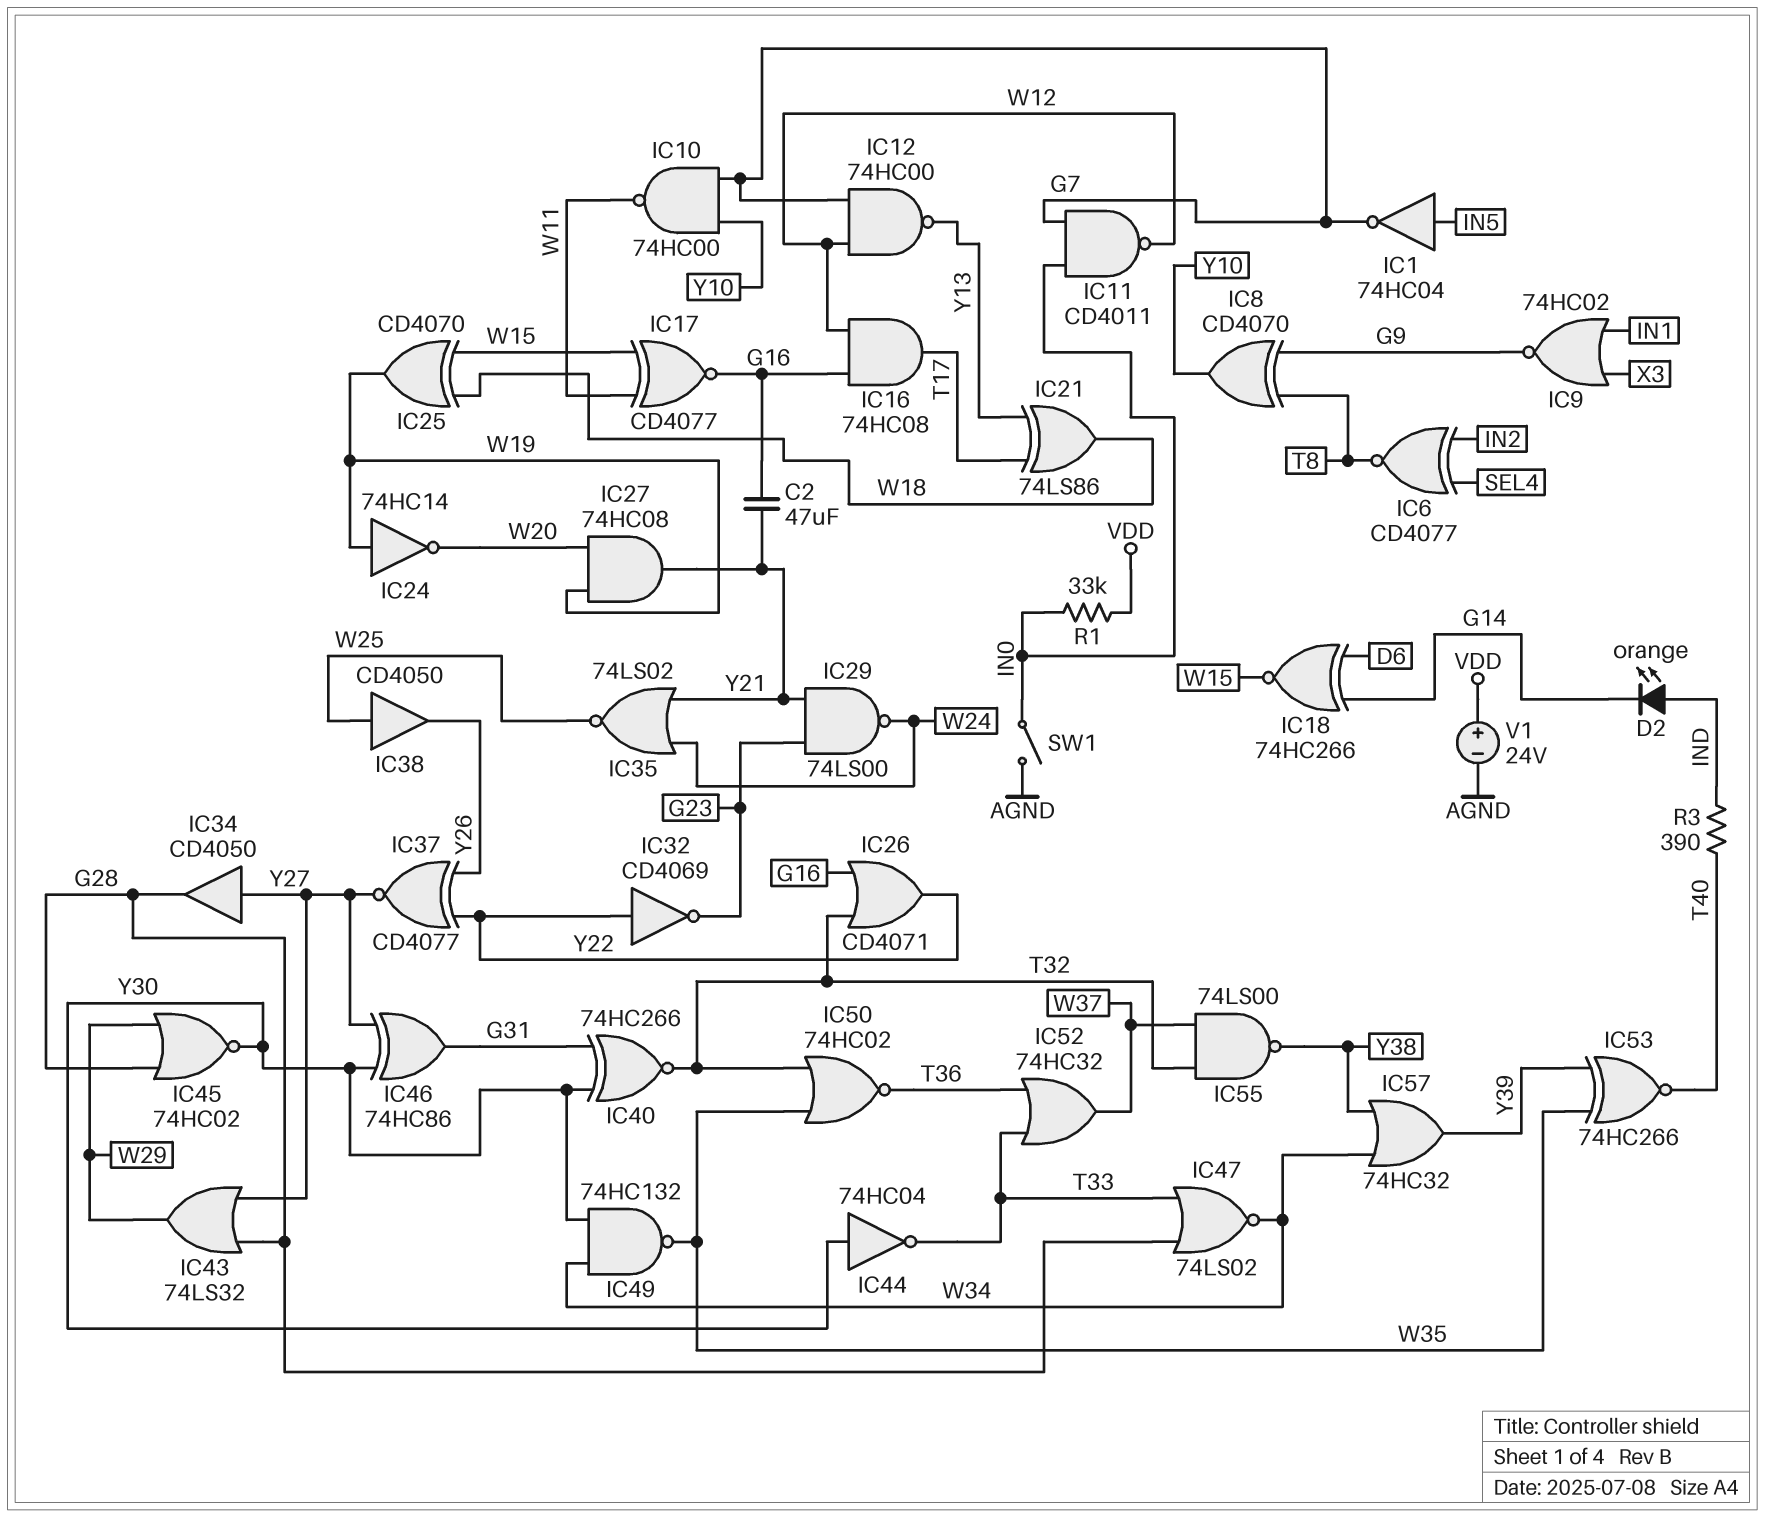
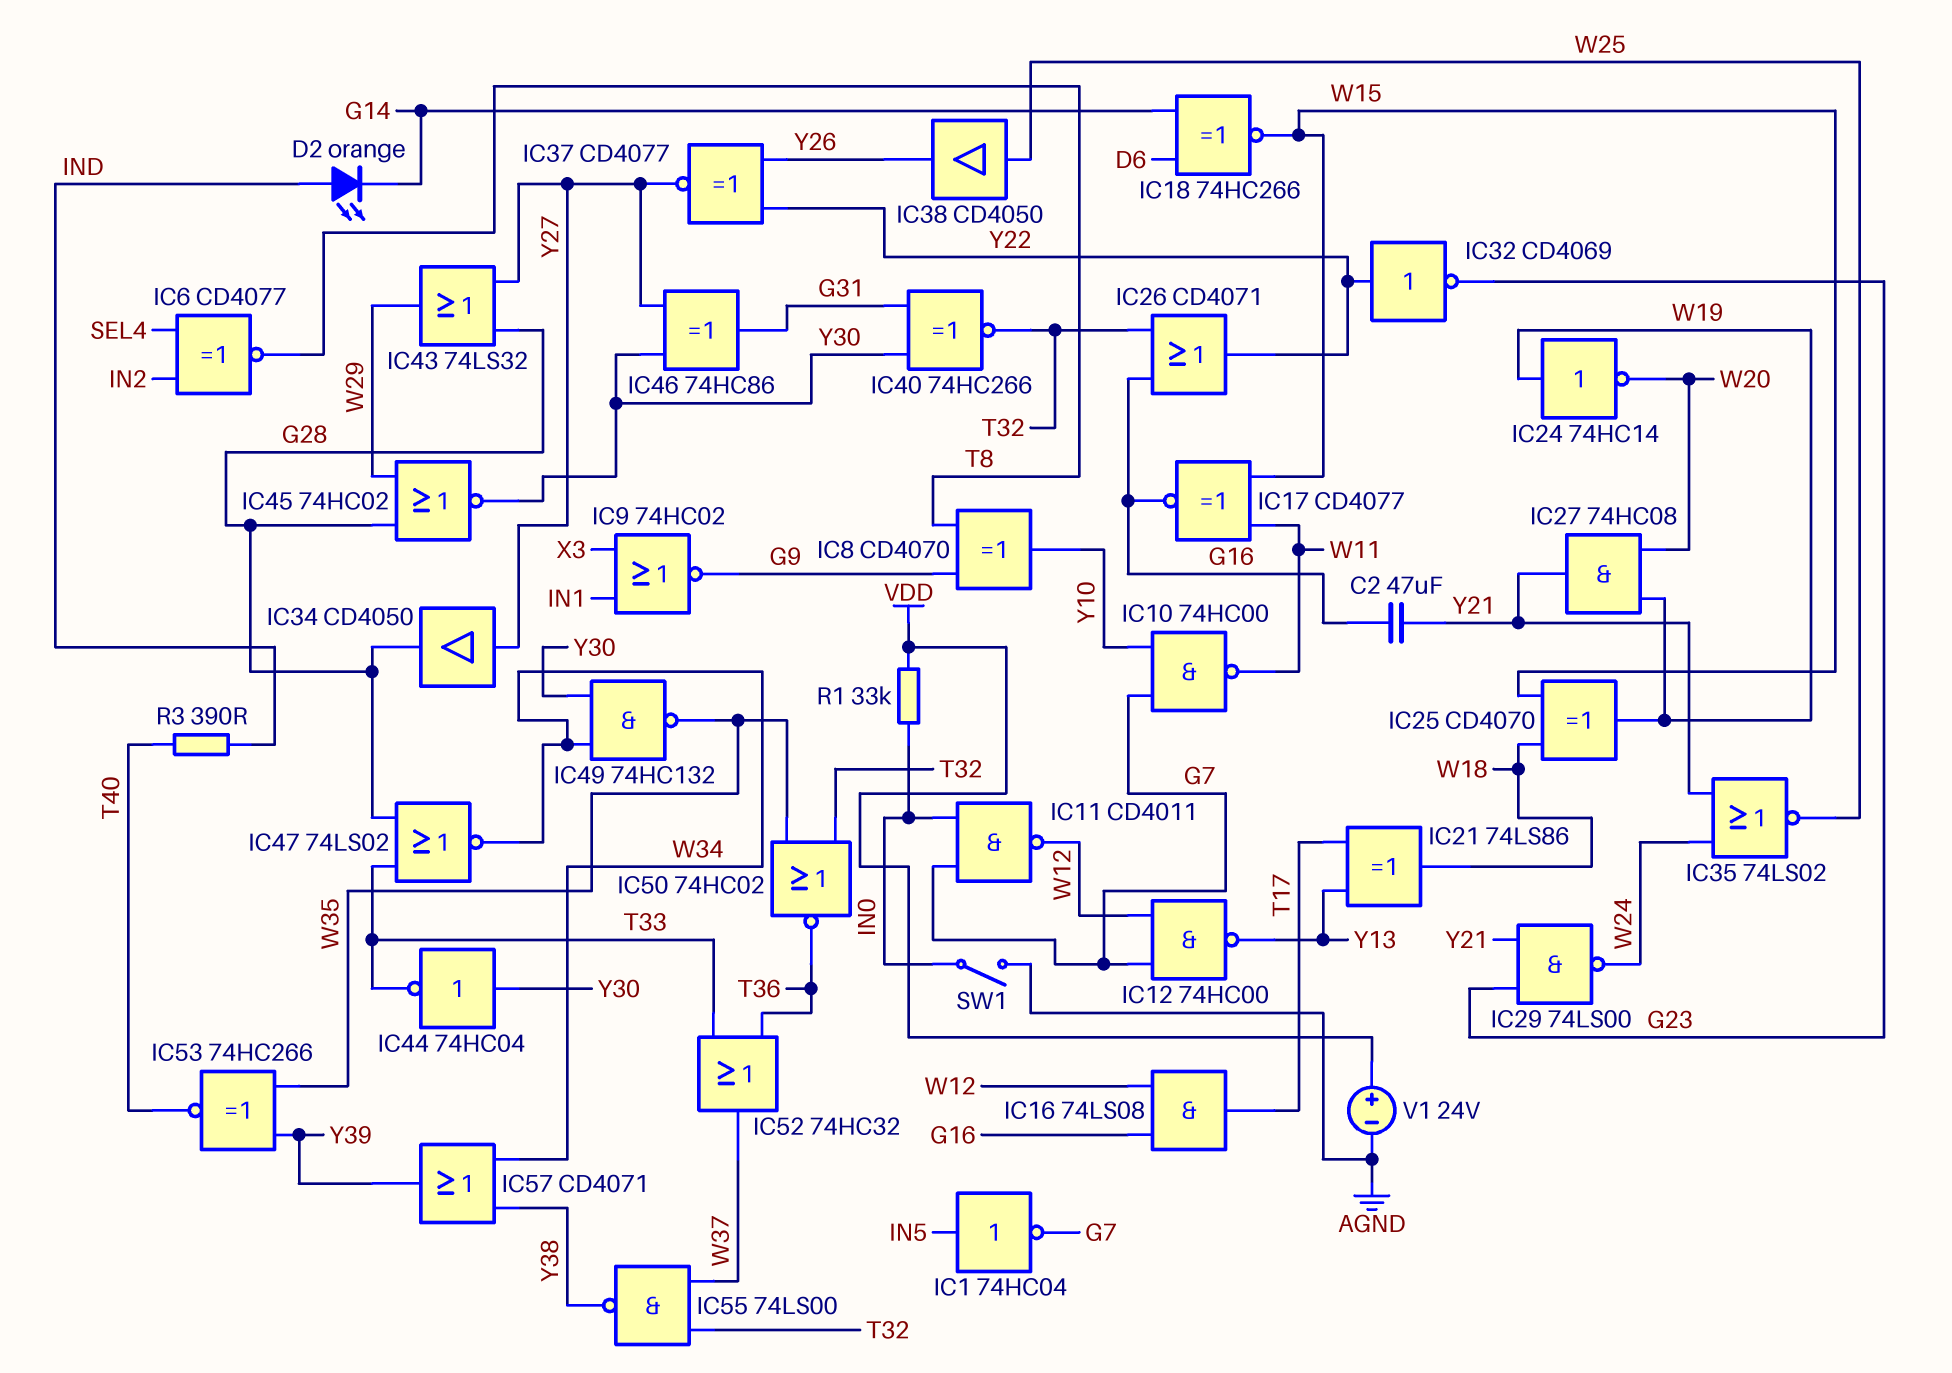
IC16: AND 74HC08 (in G16, in W12, out T17) -> AND 74LS08 (in G16, in W12, out T17)
IC57: OR 74HC32 (in W34, in Y38, out Y39) -> OR CD4071 (in W34, in Y38, out Y39)

